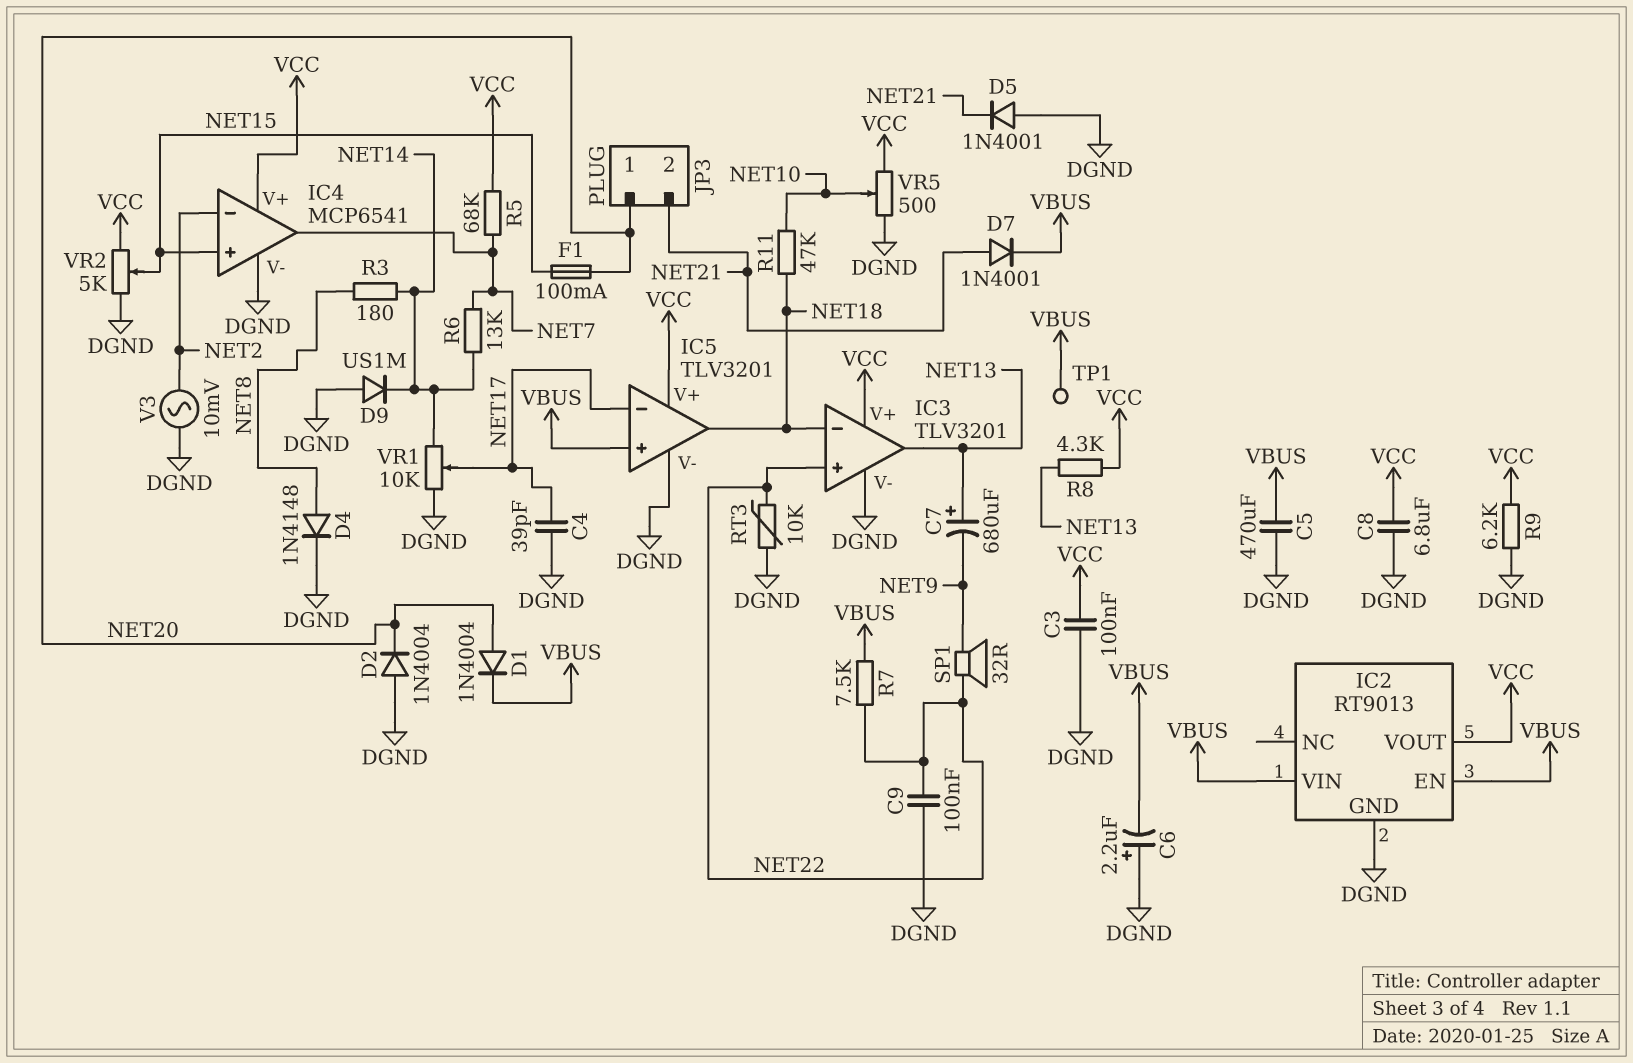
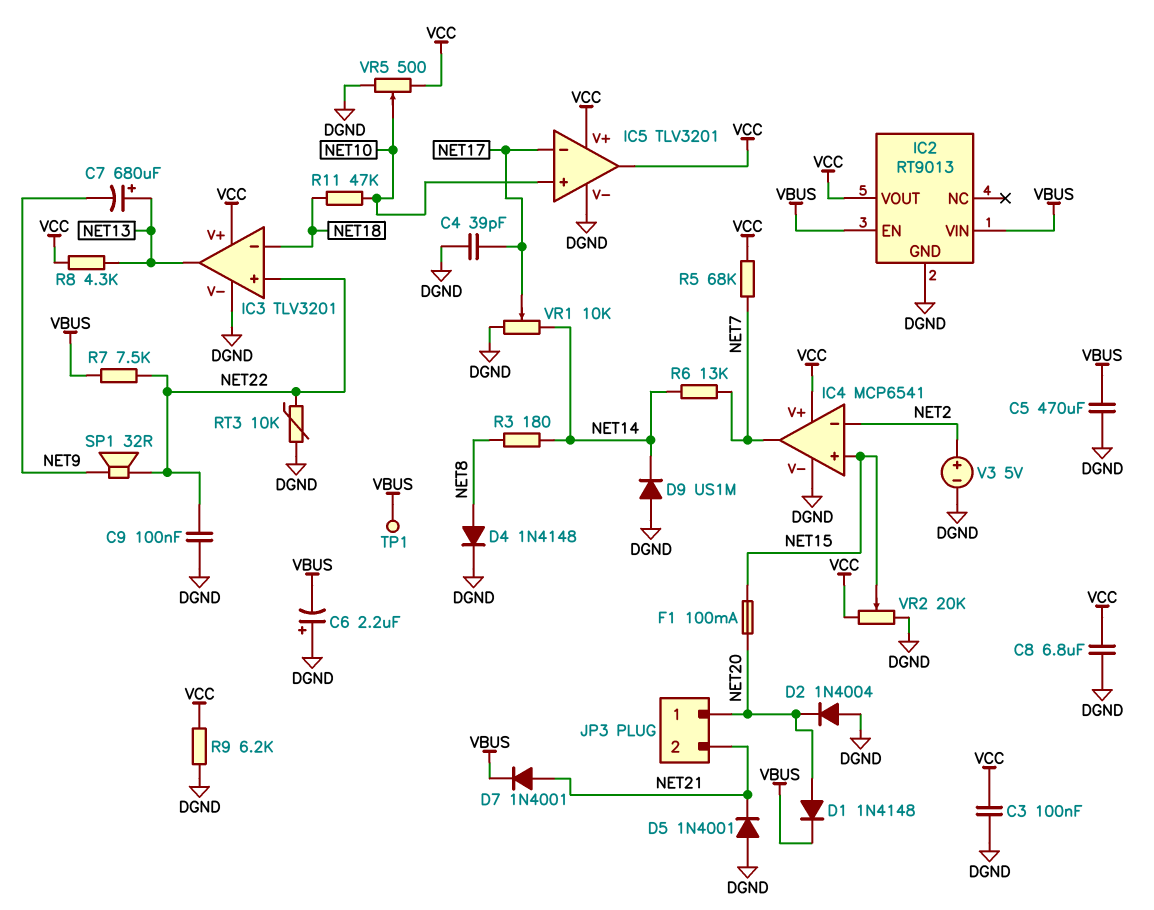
D1: diode 1N4004 (A NET20, K VBUS) -> diode 1N4148 (A NET20, K VBUS)
IC5 pin in+: VBUS -> NET10
IC5 pin out: NET18 -> VCC
V3: AC 10mV (DGND, NET2) -> 5V (plus NET2, minus DGND)
VR2: 5k (DGND, VCC, wiper NET15) -> 20k (DGND, VCC, wiper NET15)

